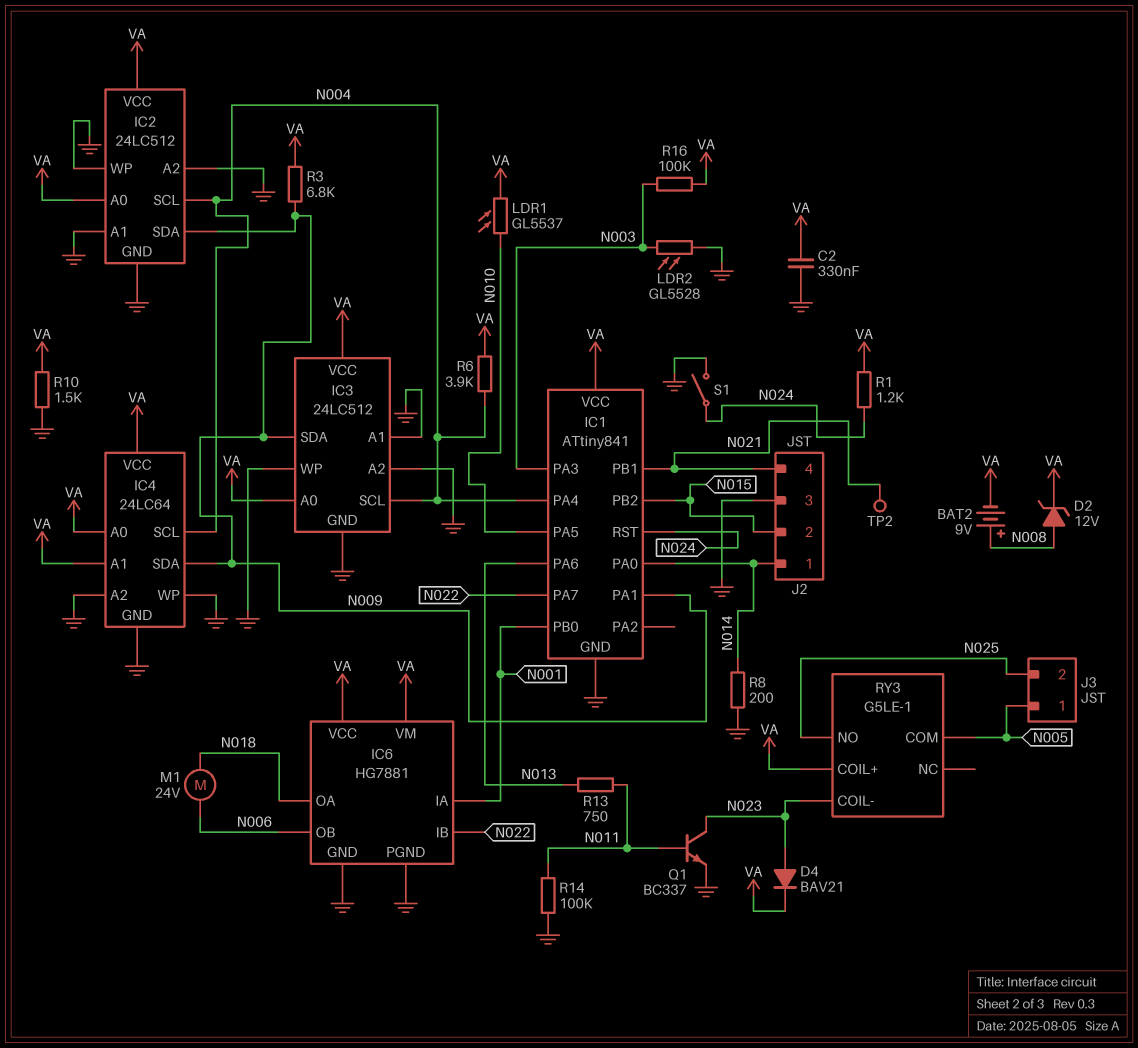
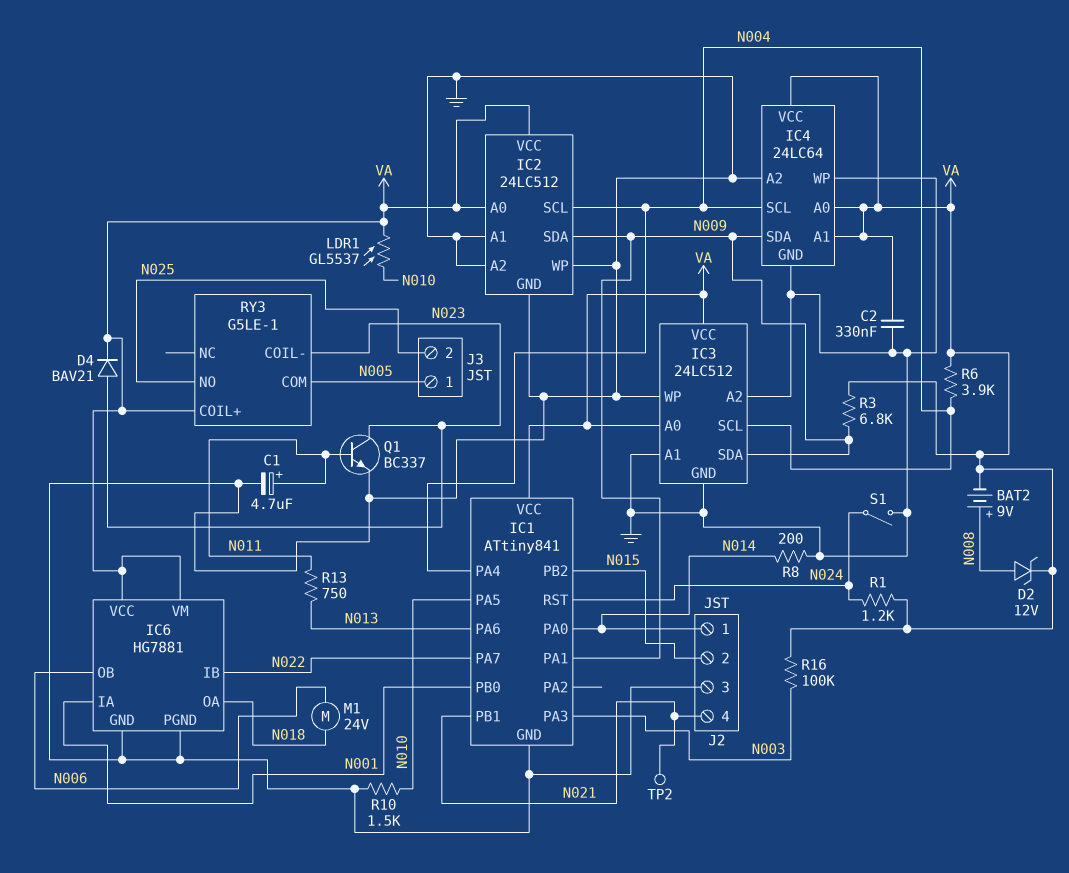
C1: none -> 4.7uF (plus N011, minus GND)
LDR2: GL5528 (GND, N003) -> none
R10: 1.5k (GND, VA) -> 1.5k (GND, N010)
R14: 100k (GND, N011) -> none

